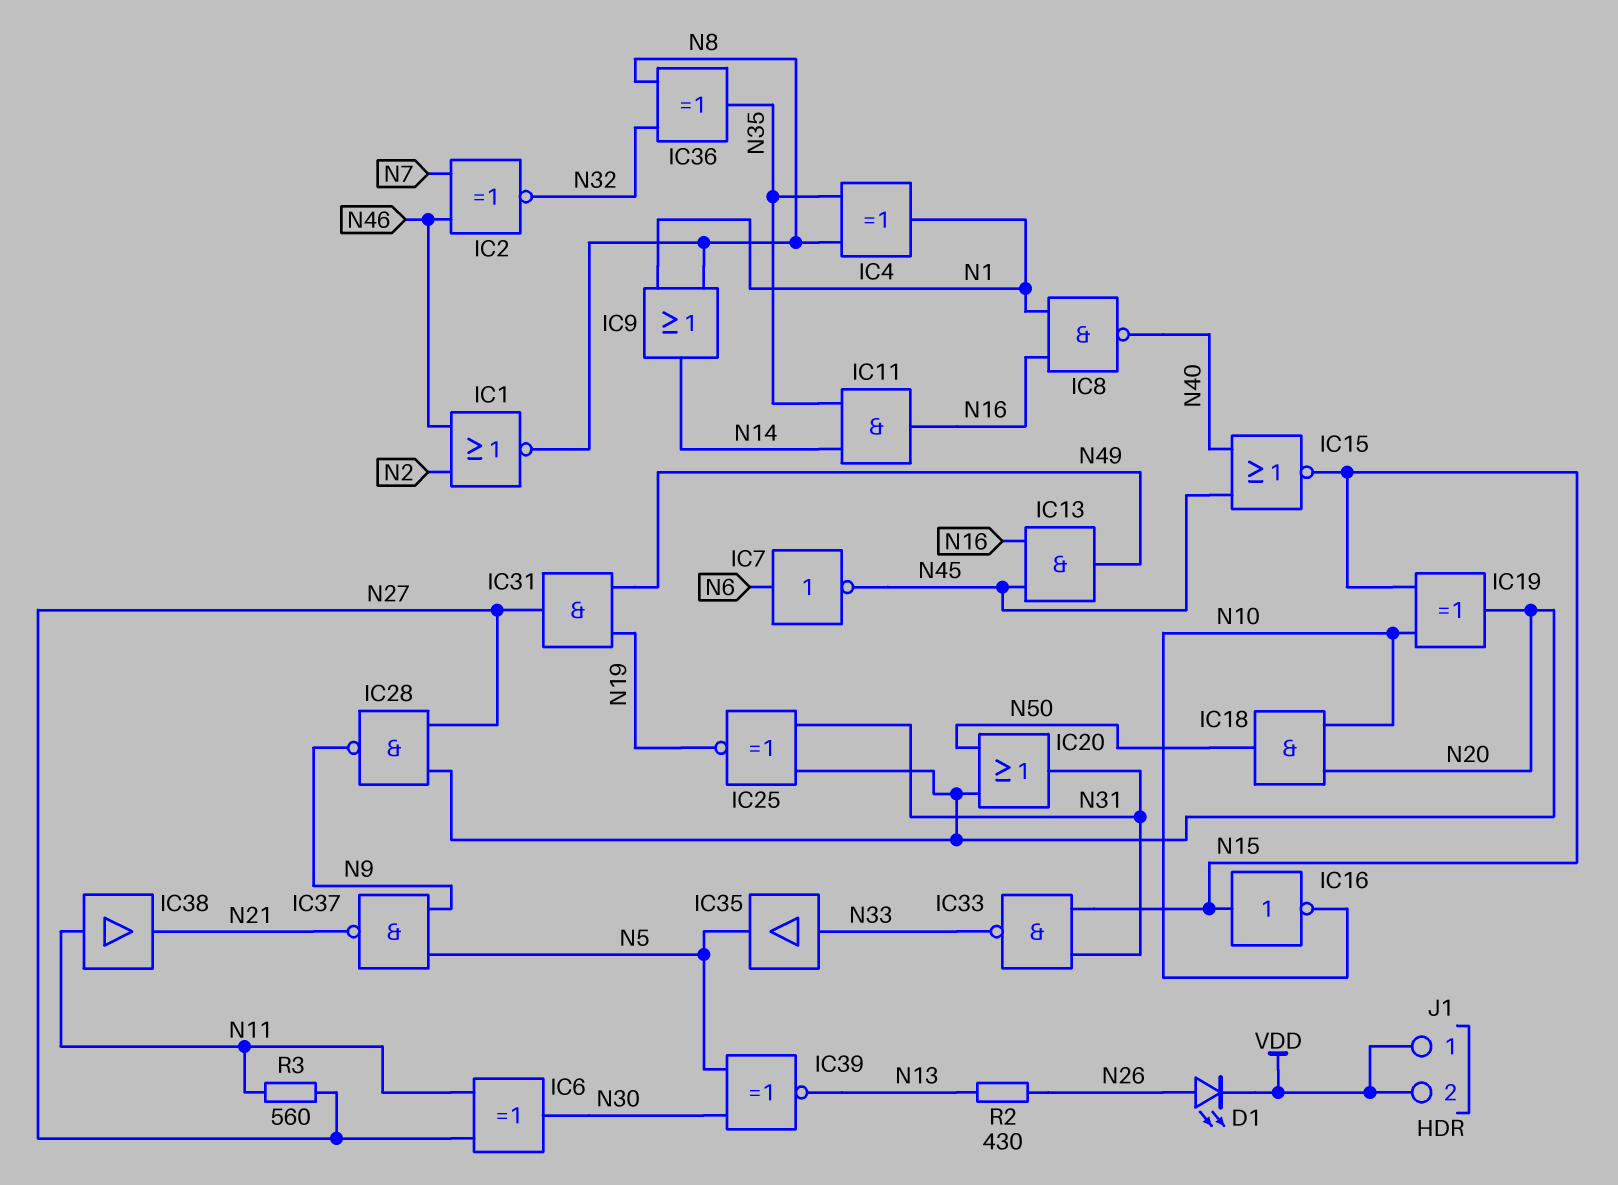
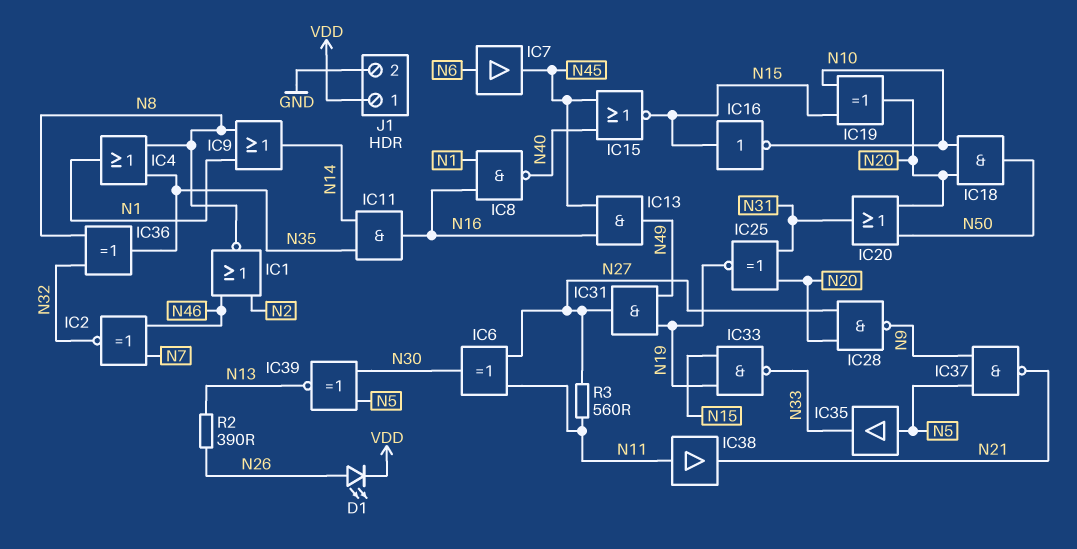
IC4: XOR (in N8, in N35, out N1) -> OR (in N8, in N35, out N1)
IC7: NOT (in N6, out N45) -> buffer (in N6, out N45)
IC33: NAND (in N15, in N31, out N33) -> NAND (in N15, in N19, out N33)
IC35: buffer (in N33, out N5) -> buffer (in N5, out N33)
J1 pin 2: VDD -> GND
R2: 430 (N13, N26) -> 390 (N13, N26)

